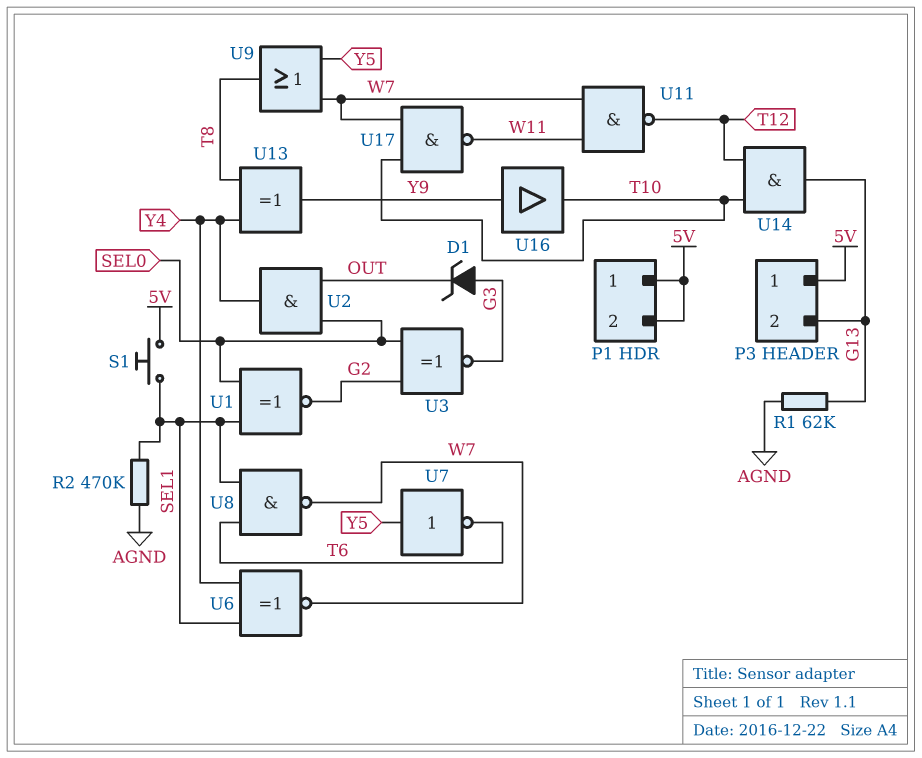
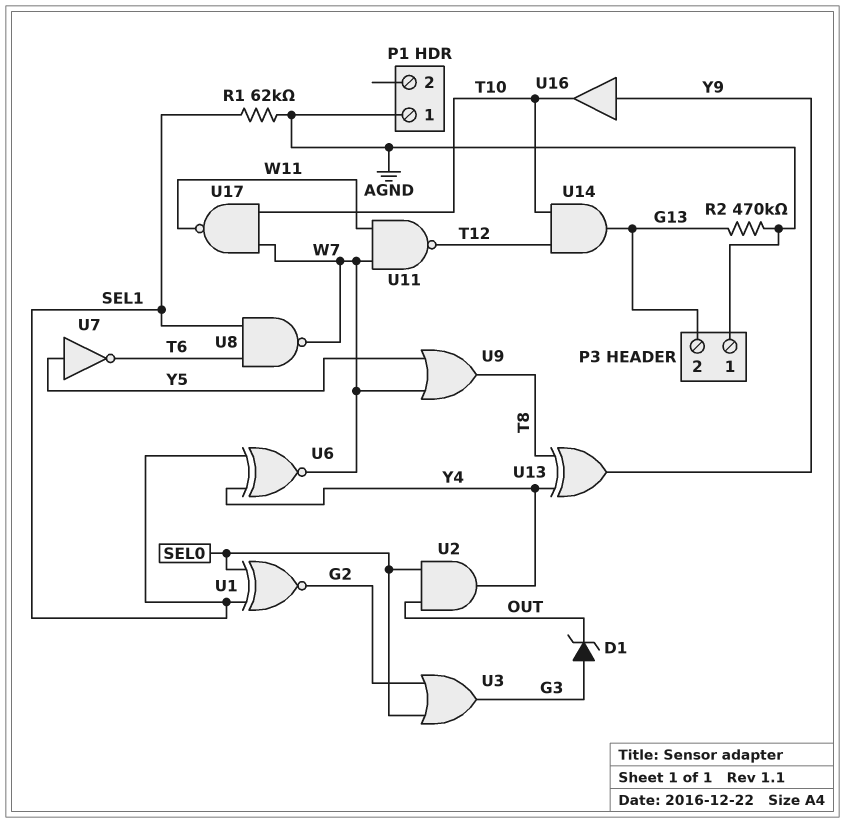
P1 pin 1: 5V -> AGND
P1 pin 2: 5V -> none
P3 pin 1: 5V -> AGND
R1: 62k (AGND, G13) -> 62k (AGND, SEL1)
R2: 470k (AGND, SEL1) -> 470k (AGND, G13)
S1: button (5V, SEL1) -> none
U3: XNOR (in G2, in SEL0, out G3) -> OR (in G2, in SEL0, out G3)

